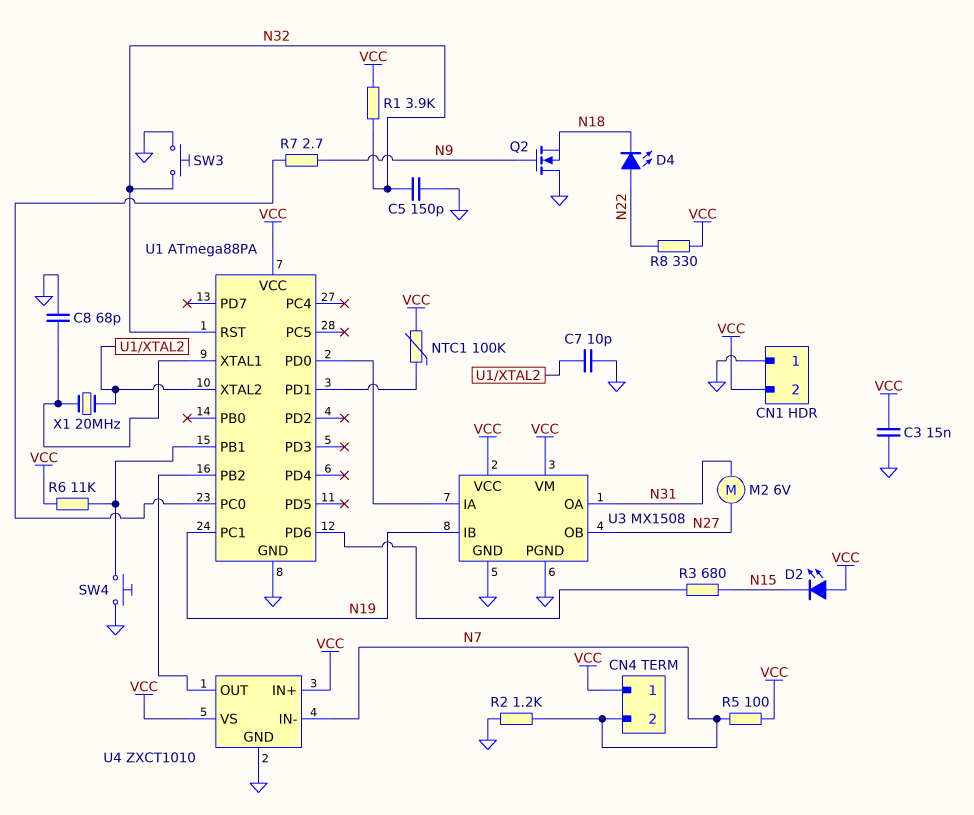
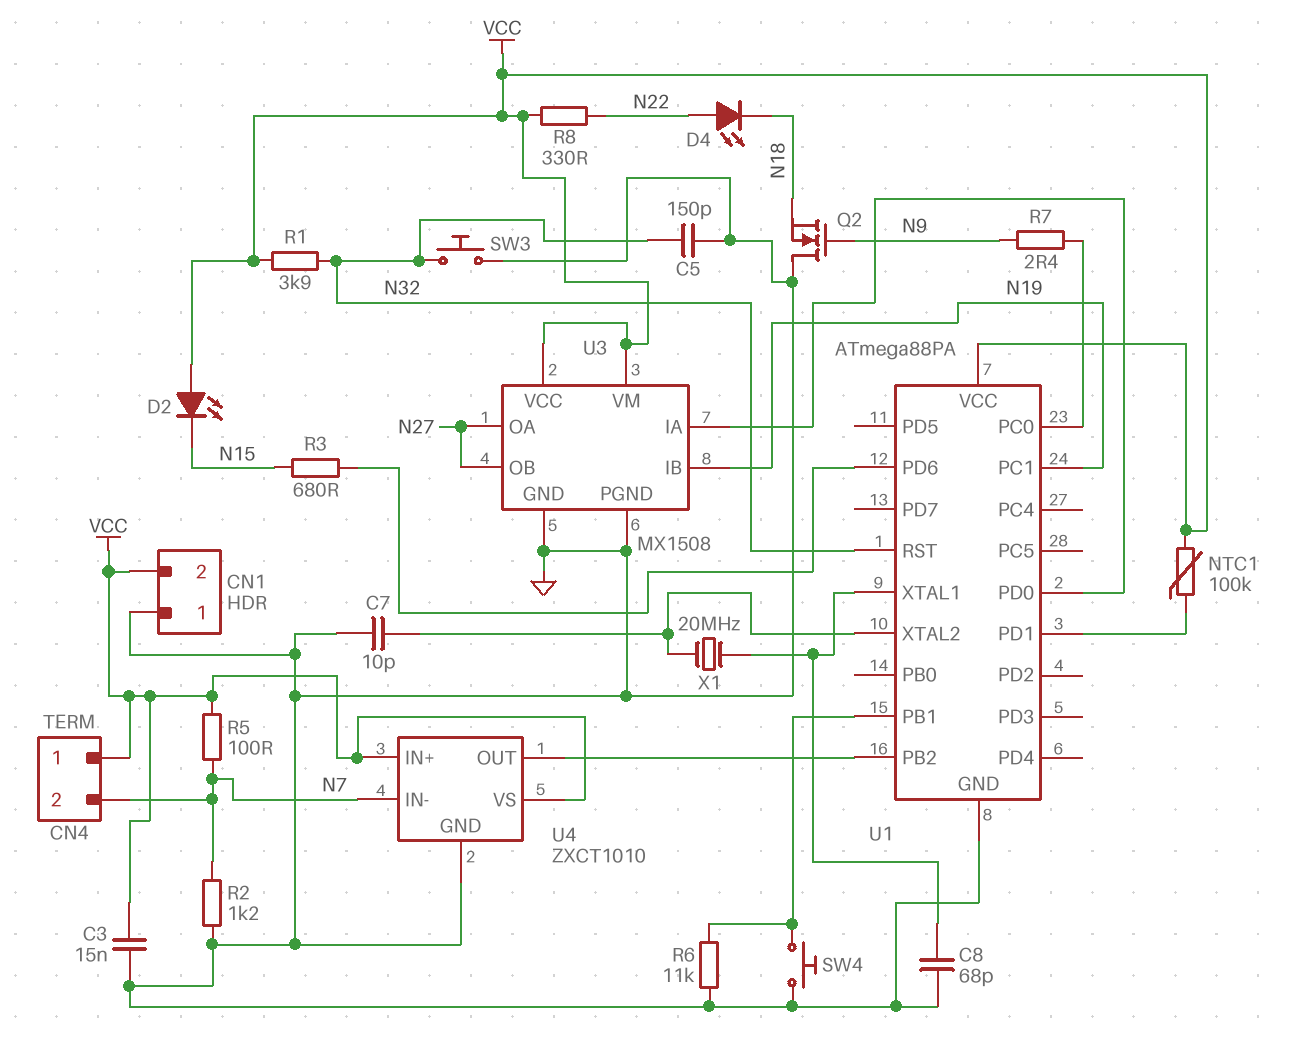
M2: motor 6V (N27, N31) -> none
R6: 11k (U1/PB1, VCC) -> 11k (GND, U1/PB1)
R7: 2.7 (N9, U1/PC0) -> 2.4 (N9, U1/PC0)
U3 pin OA: N31 -> N27

